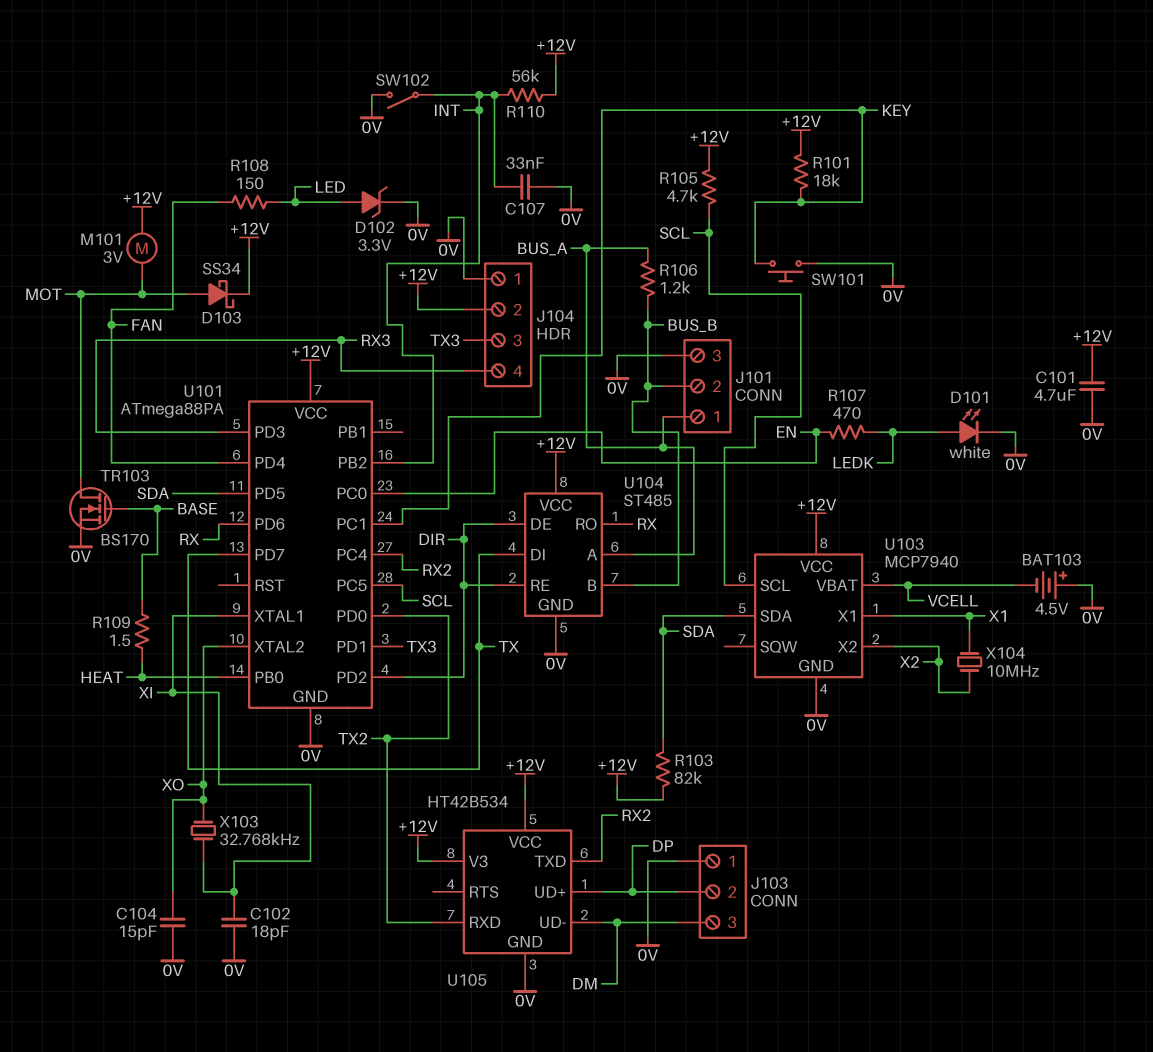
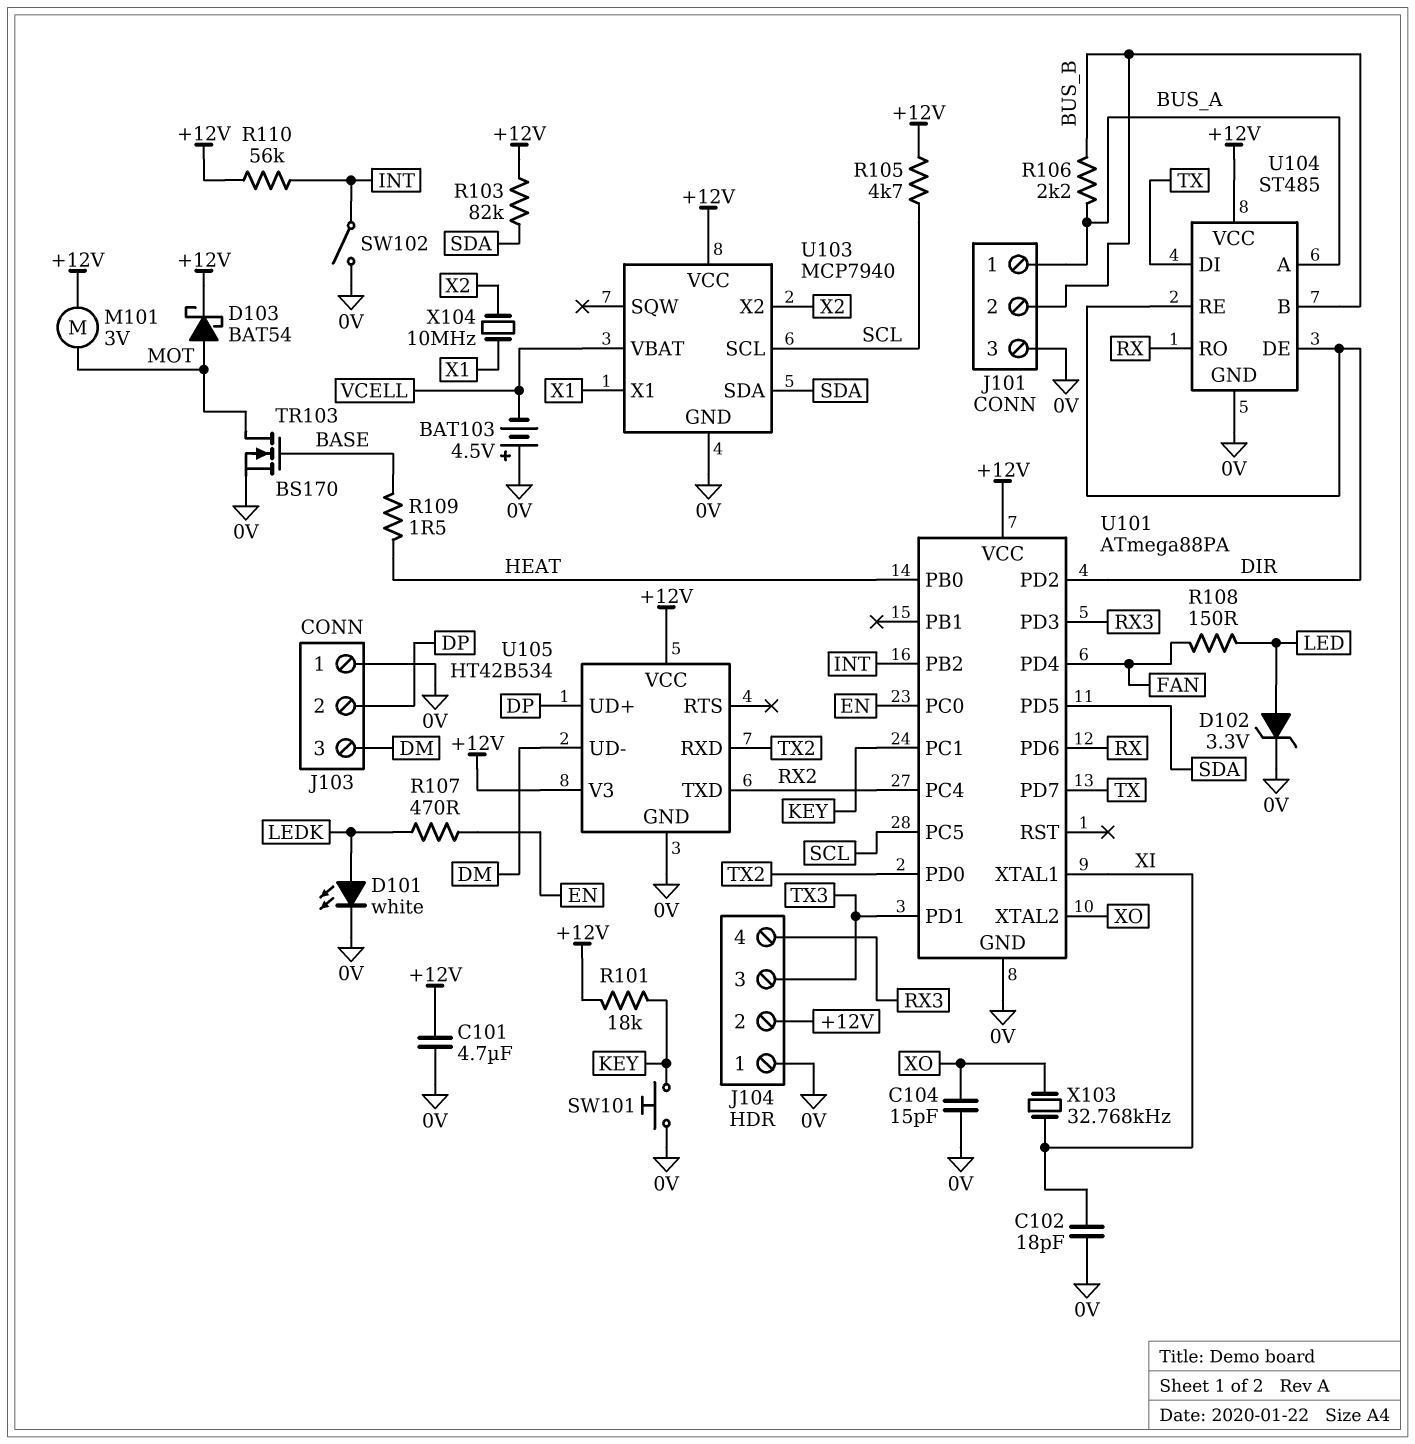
C107: 33nF (0V, INT) -> none
D103: schottky SS34 (A MOT, K +12V) -> schottky BAT54 (A MOT, K +12V)
R106: 1.2k (BUS_A, BUS_B) -> 2.2k (BUS_A, BUS_B)

